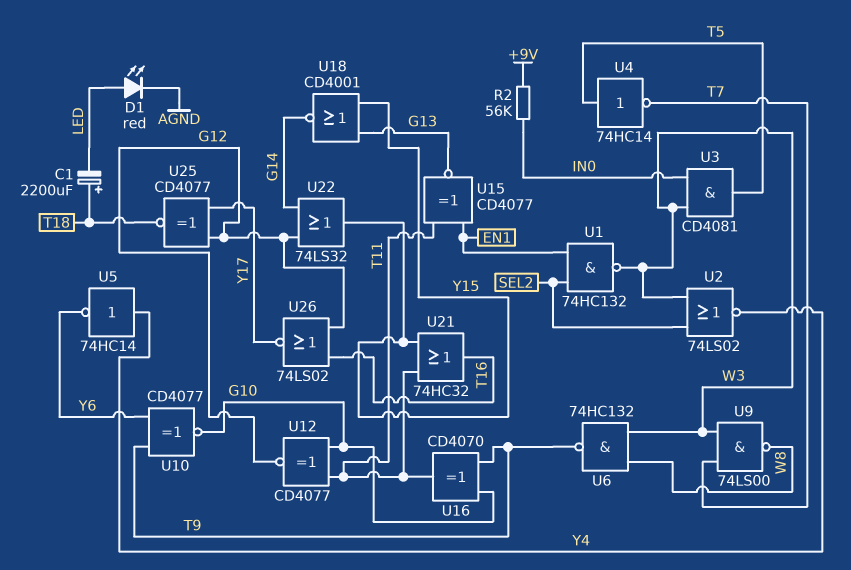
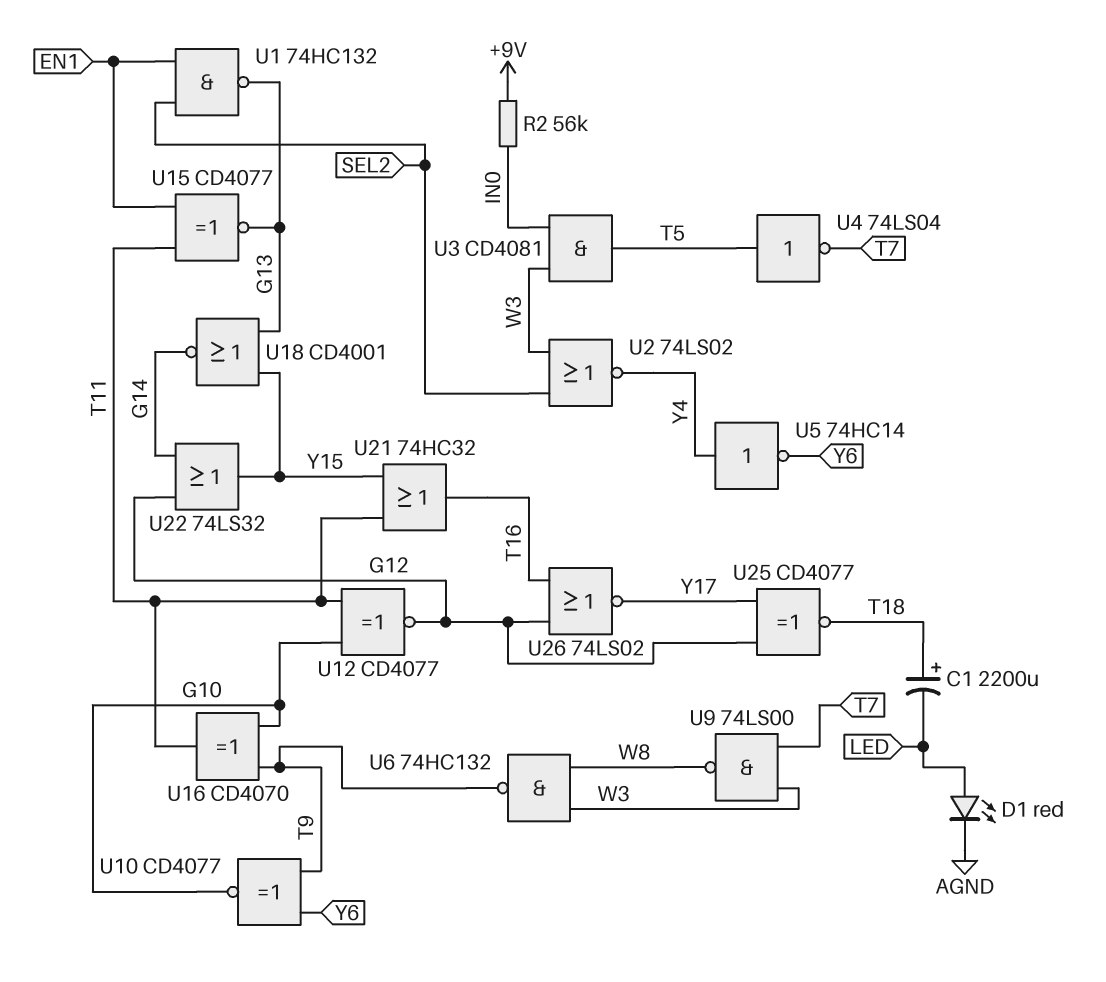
U1: NAND 74HC132 (in EN1, in SEL2, out W3) -> NAND 74HC132 (in EN1, in SEL2, out G13)
U4: NOT 74HC14 (in T5, out T7) -> NOT 74LS04 (in T5, out T7)

